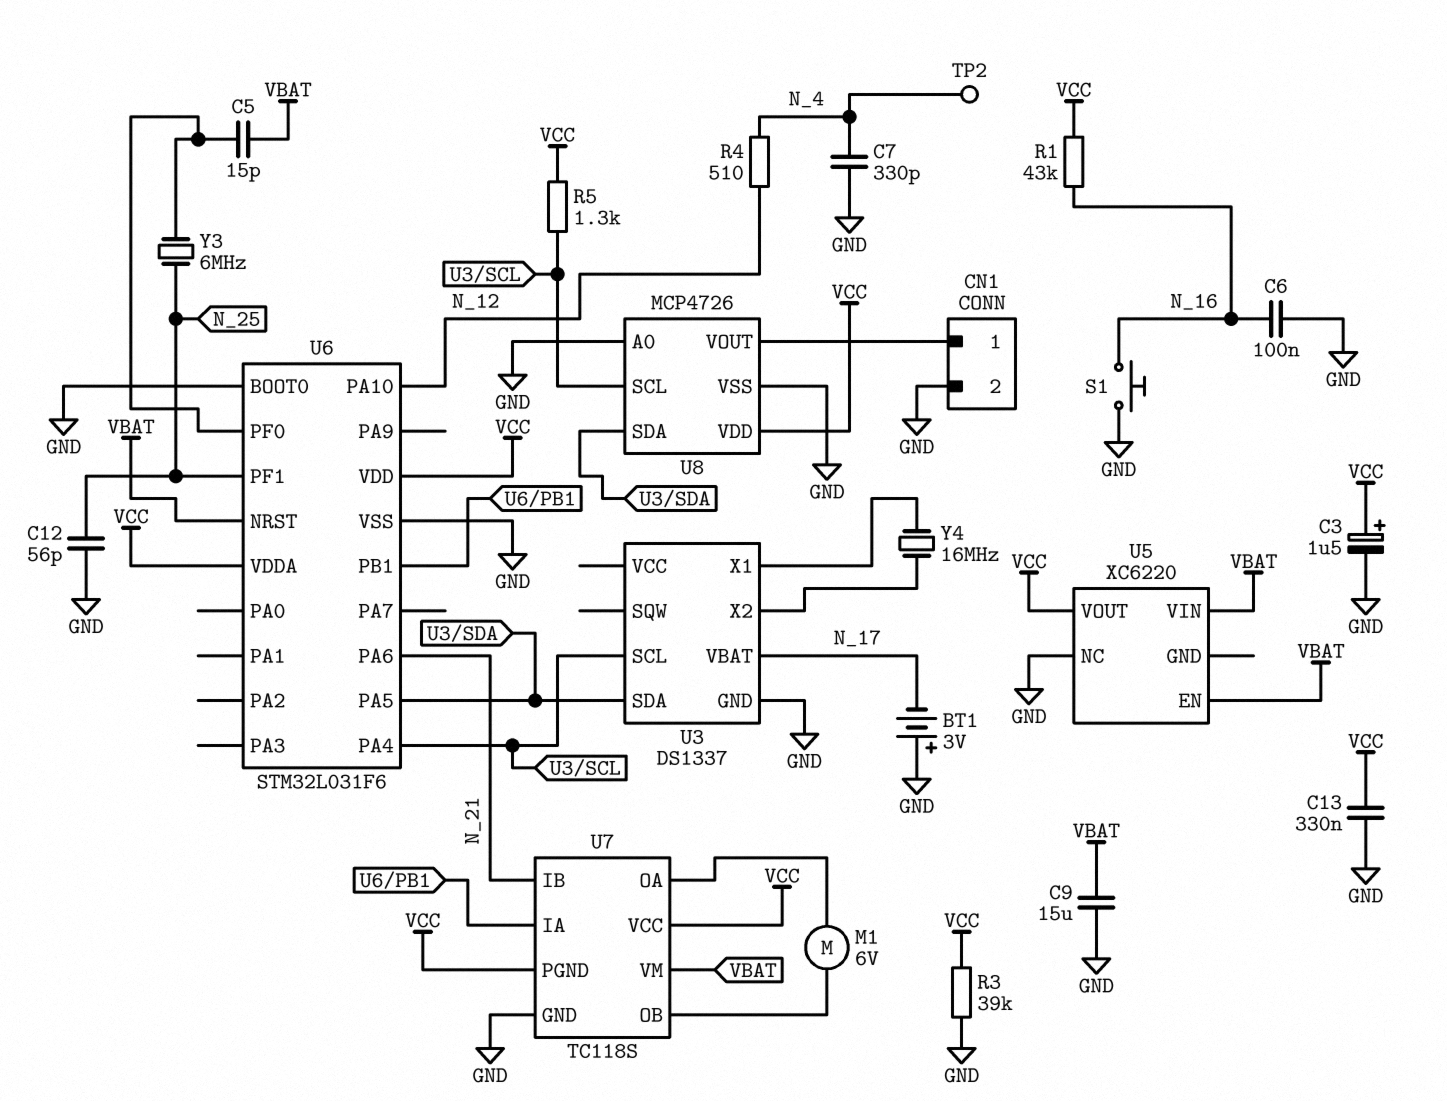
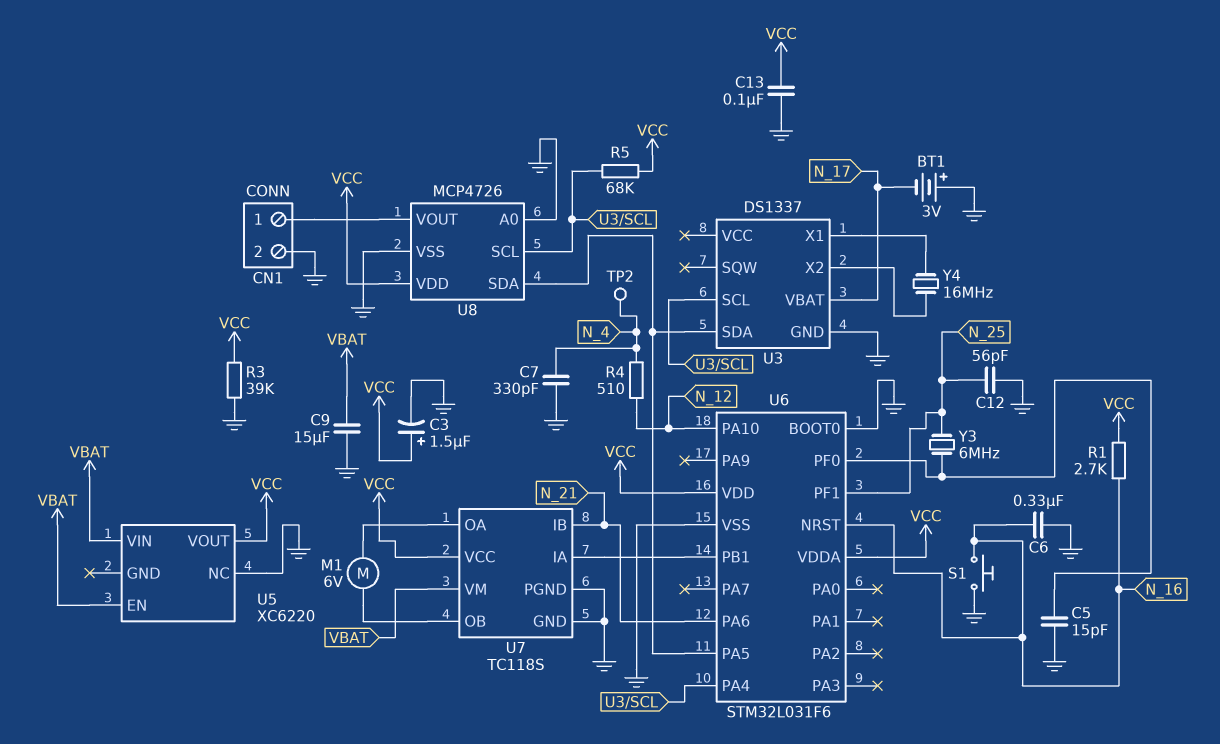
C5: 15pF (U6/PF0, VBAT) -> 15pF (GND, U6/PF0)
C6: 100nF (GND, N_16) -> 330nF (GND, N_16)
C13: 330nF (GND, VCC) -> 100nF (GND, VCC)
R1: 43k (N_16, VCC) -> 2.7k (N_16, VCC)
R5: 1.3k (U3/SCL, VCC) -> 68k (U3/SCL, VCC)
U6 pin NRST: VBAT -> N_16
U7 pin PGND: VCC -> GND

